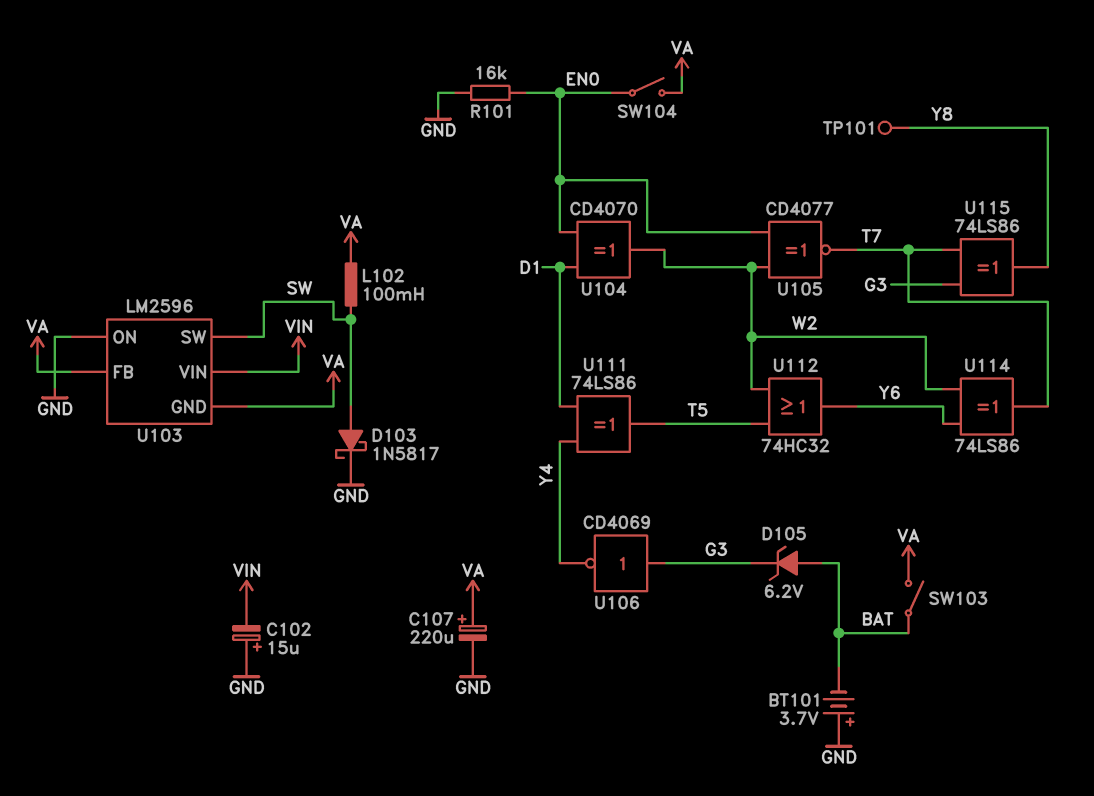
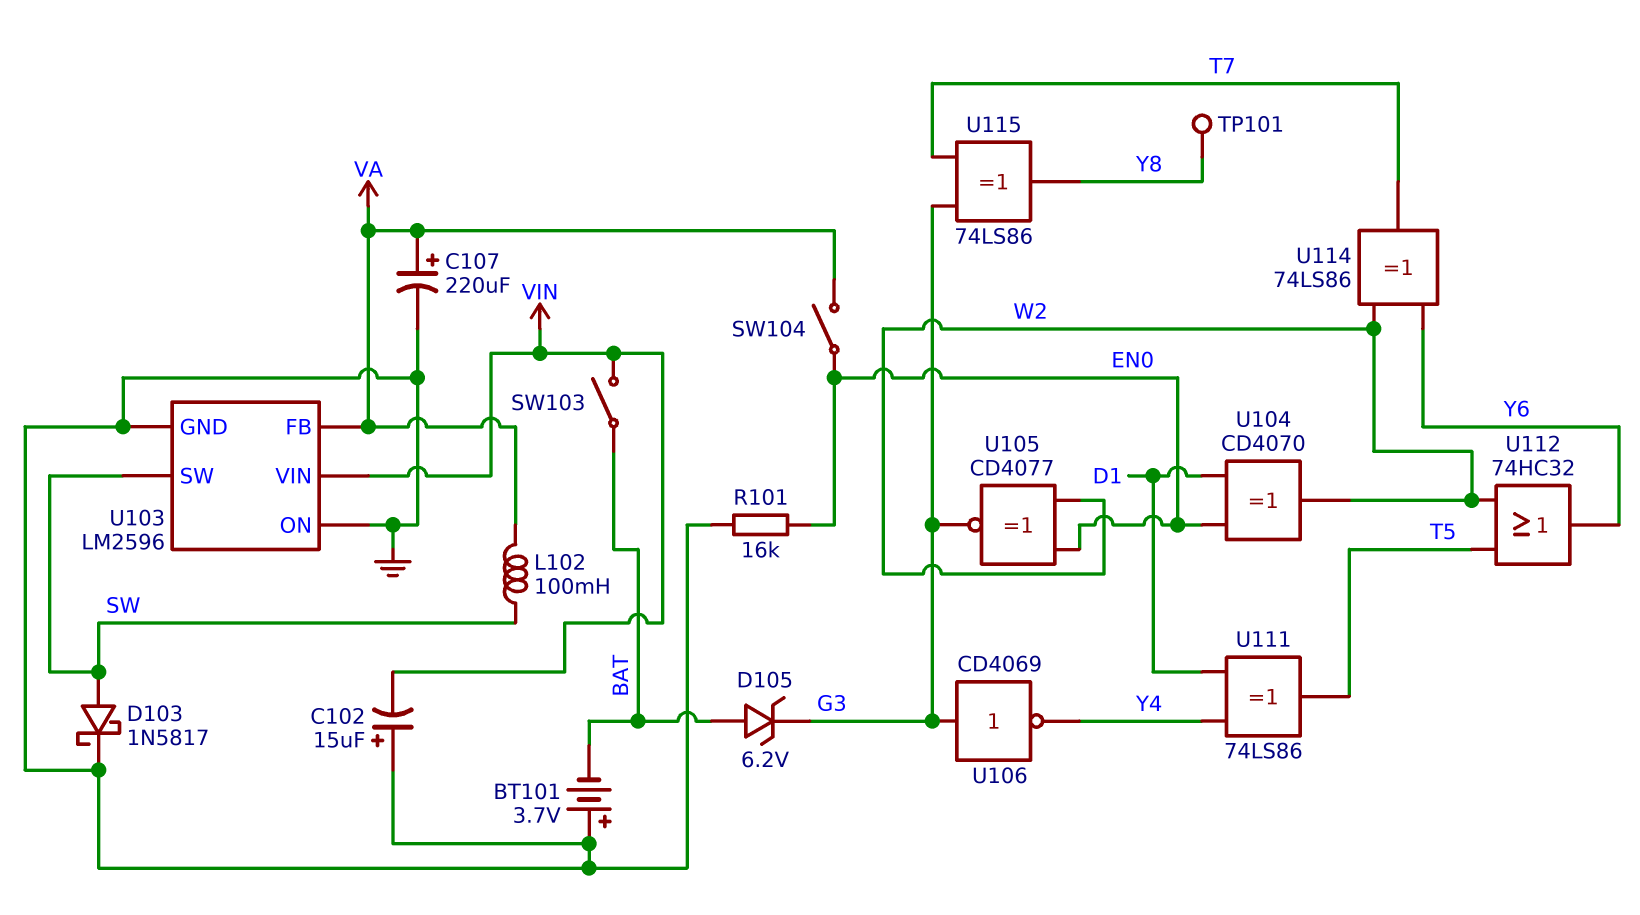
SW103: switch (BAT, VA) -> switch (BAT, VIN)
U103 pin GND: VA -> GND
U105: XNOR CD4077 (in EN0, in W2, out T7) -> XNOR CD4077 (in EN0, in W2, out G3)

